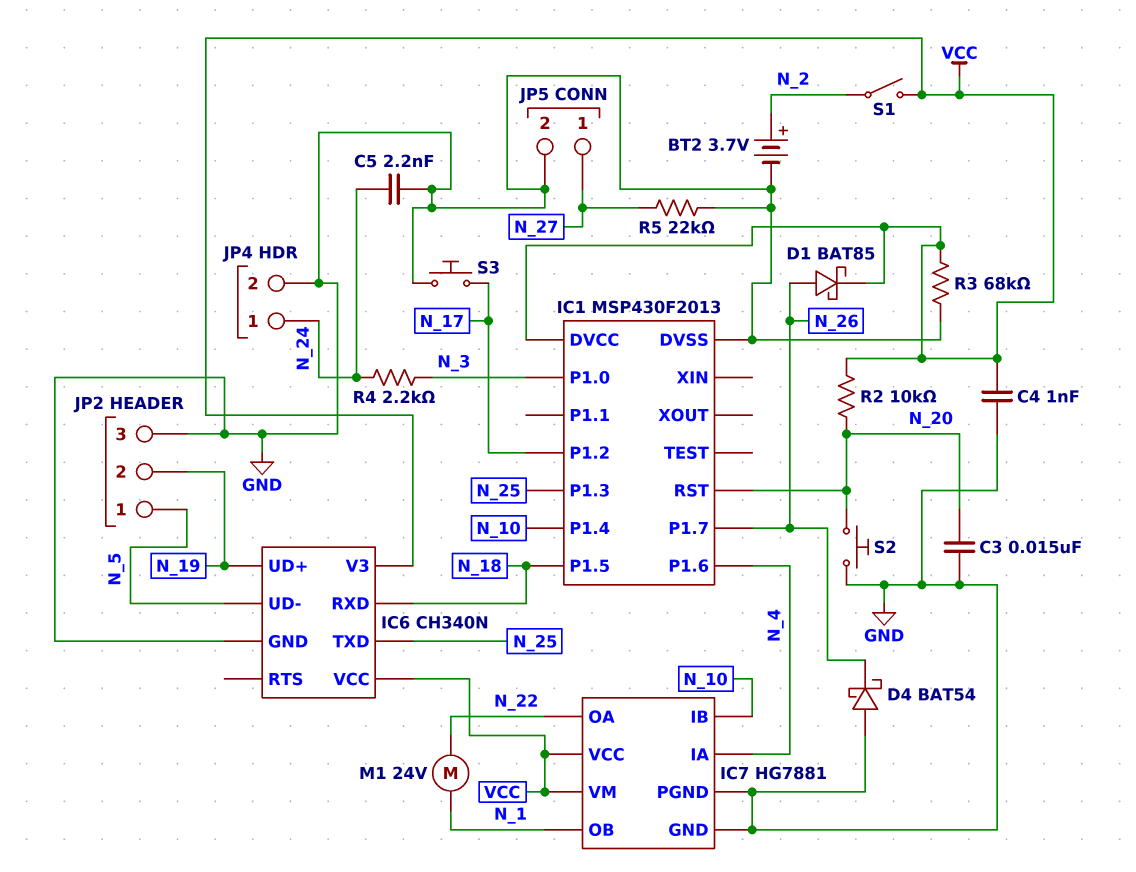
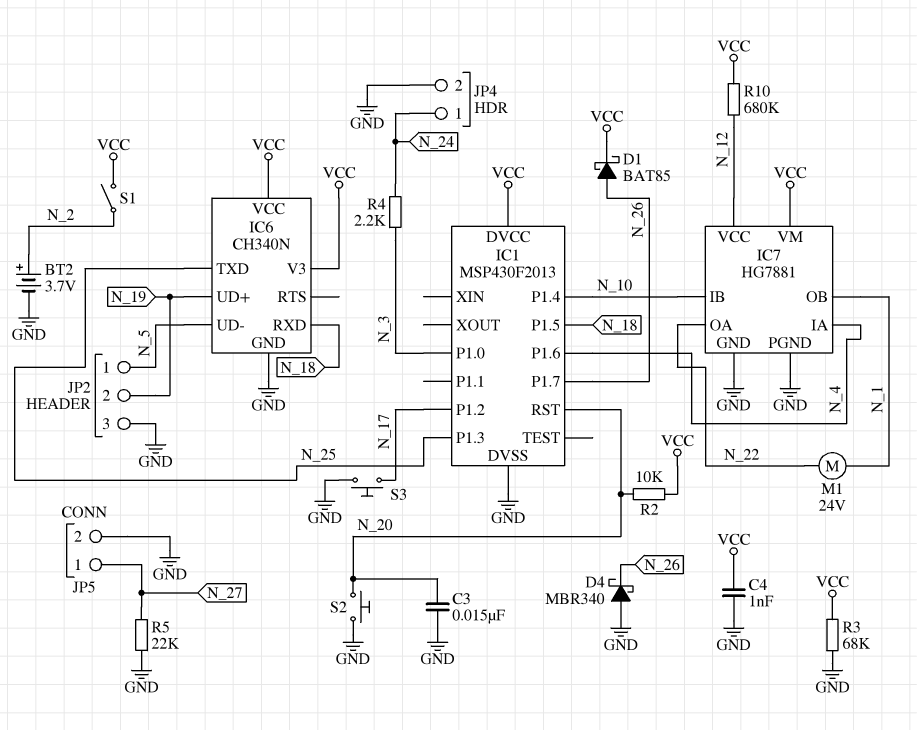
C5: 2.2nF (GND, N_24) -> none
D4: schottky BAT54 (A GND, K N_26) -> schottky MBR340 (A GND, K N_26)
IC7 pin VCC: VCC -> N_12
R10: none -> 680k (N_12, VCC)

